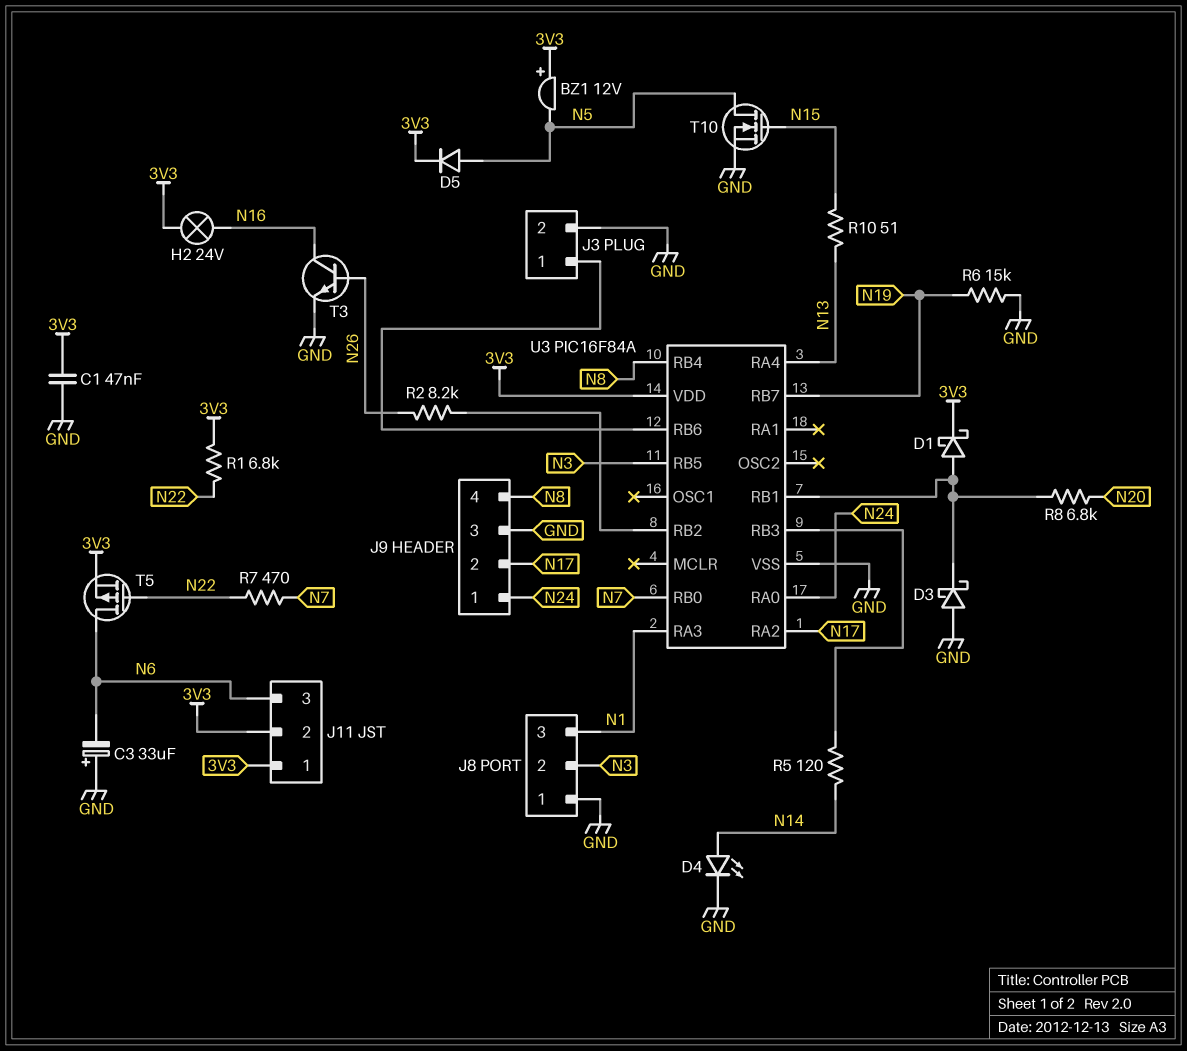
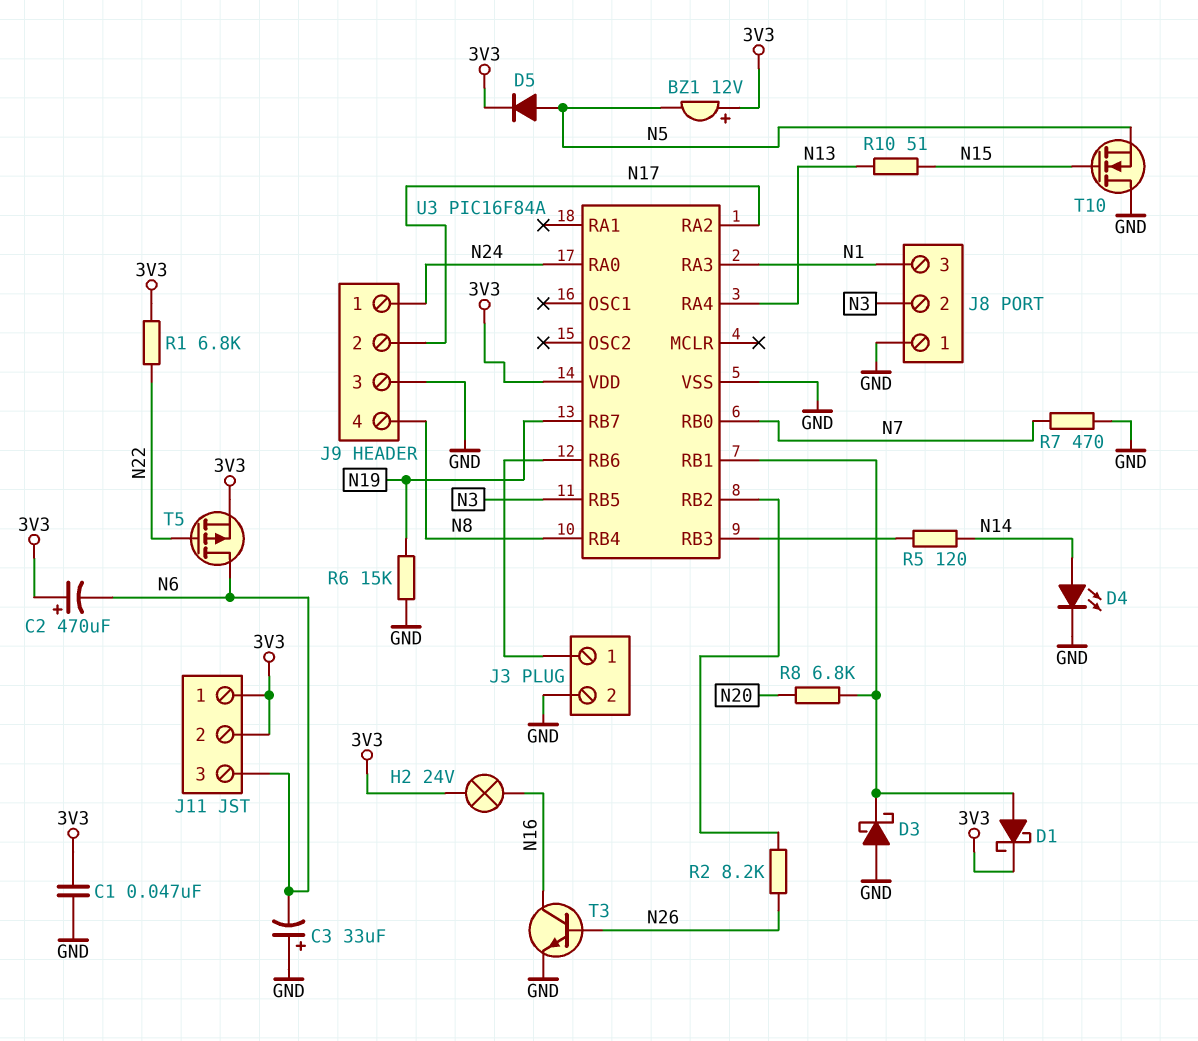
C2: none -> 470uF (plus 3V3, minus N6)
R7: 470 (N7, N22) -> 470 (GND, N7)
T10: NMOS (G N15, D N5, S GND) -> NMOS (G N15, D GND, S N5)

